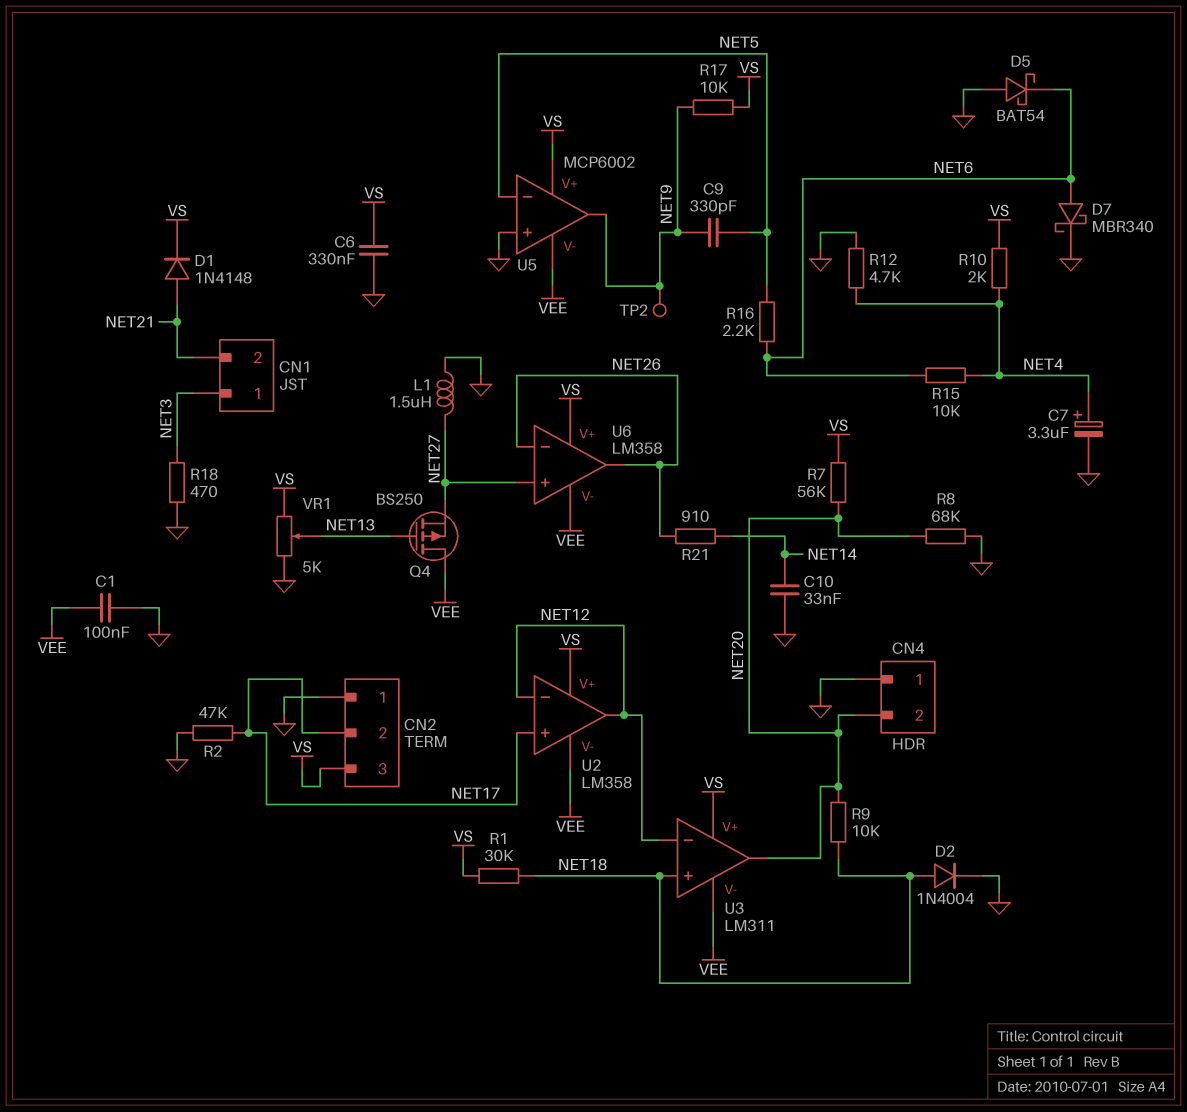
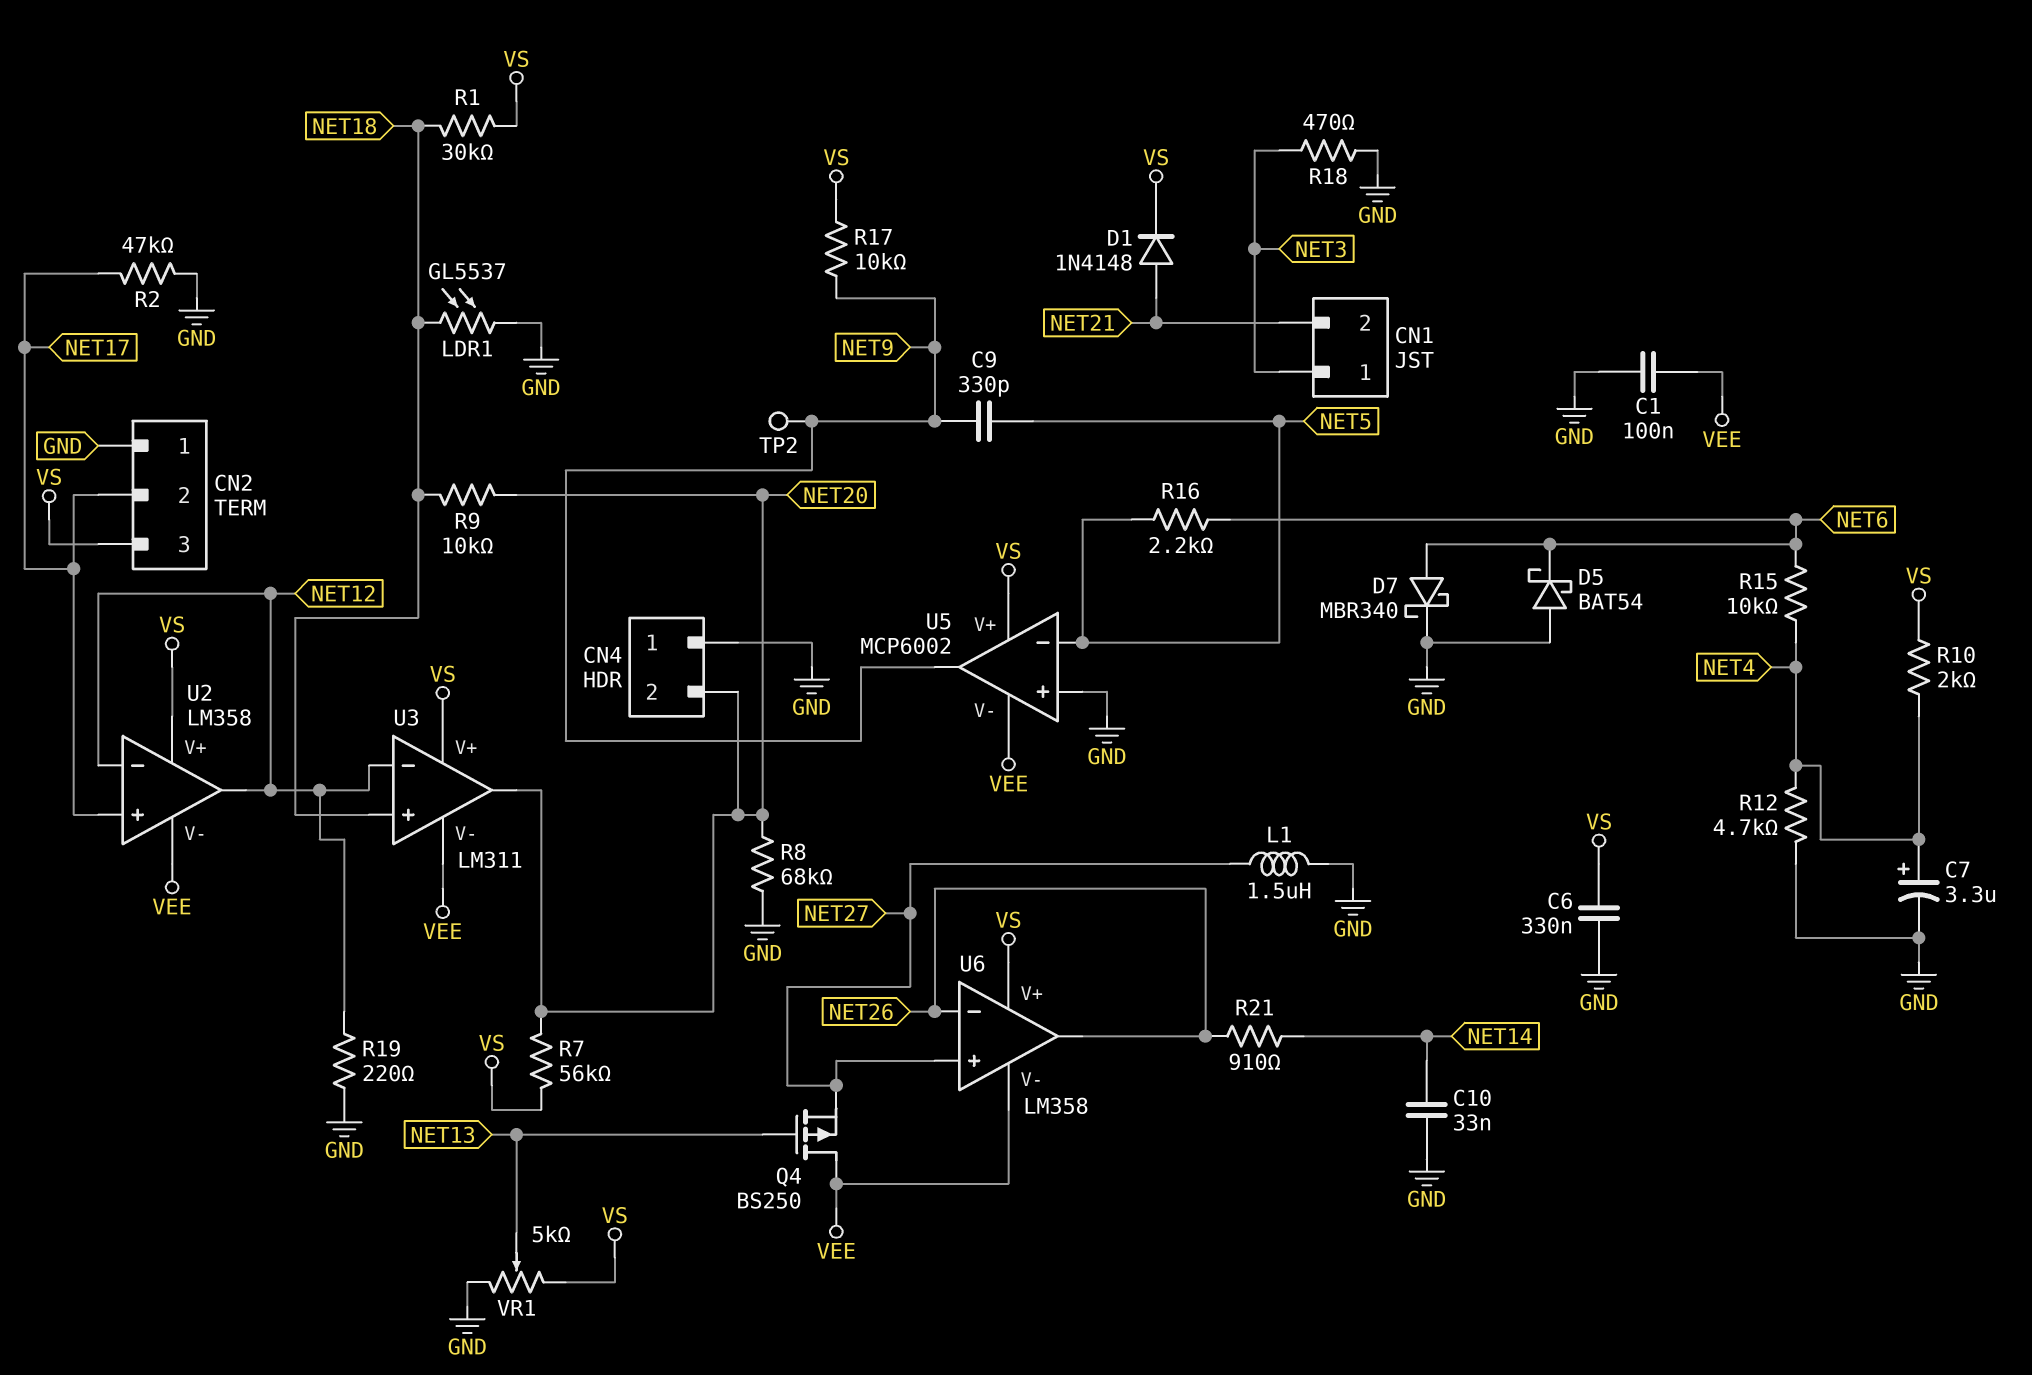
D2: diode 1N4004 (A NET18, K GND) -> none
LDR1: none -> GL5537 (GND, NET18)
R19: none -> 220 (GND, NET12)

